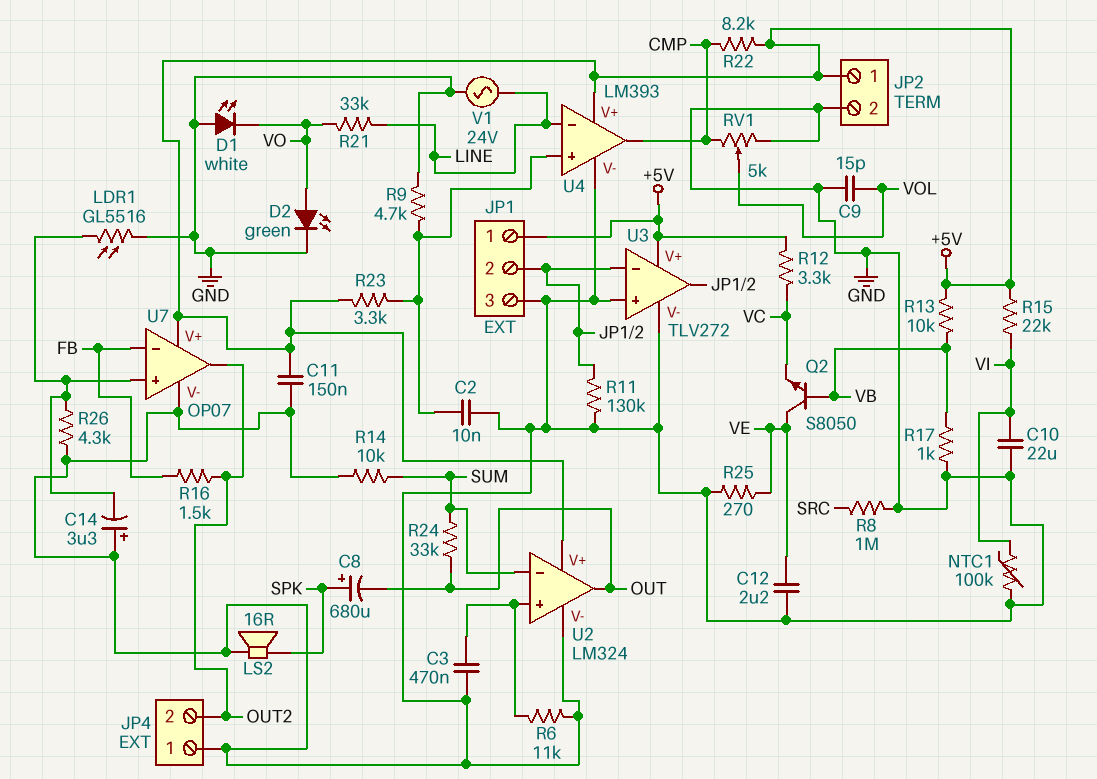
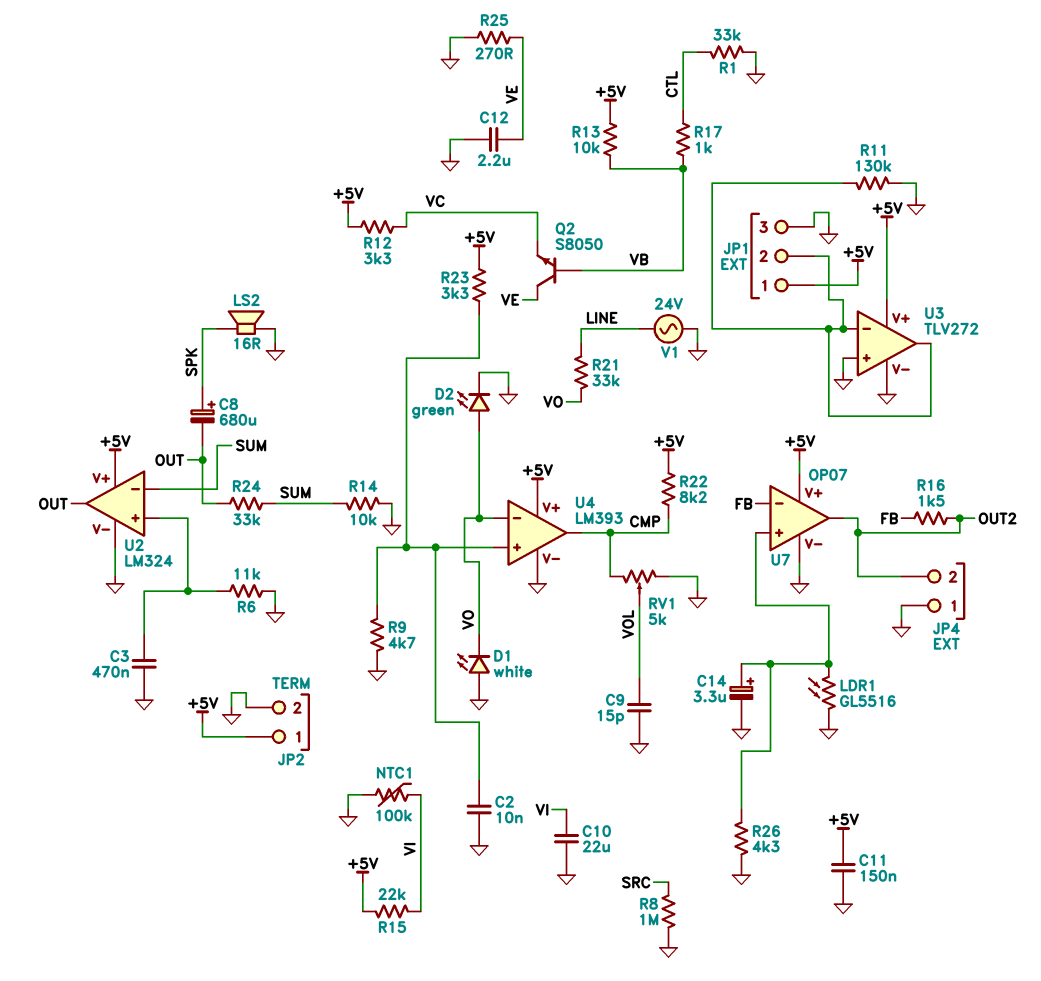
C14: 3.3uF (plus GND, minus U7/in+) -> 3.3uF (plus U7/in+, minus GND)
R1: none -> 33k (CTL, GND)
R17: 1k (GND, VB) -> 1k (CTL, VB)
U4 pin in-: LINE -> VO

